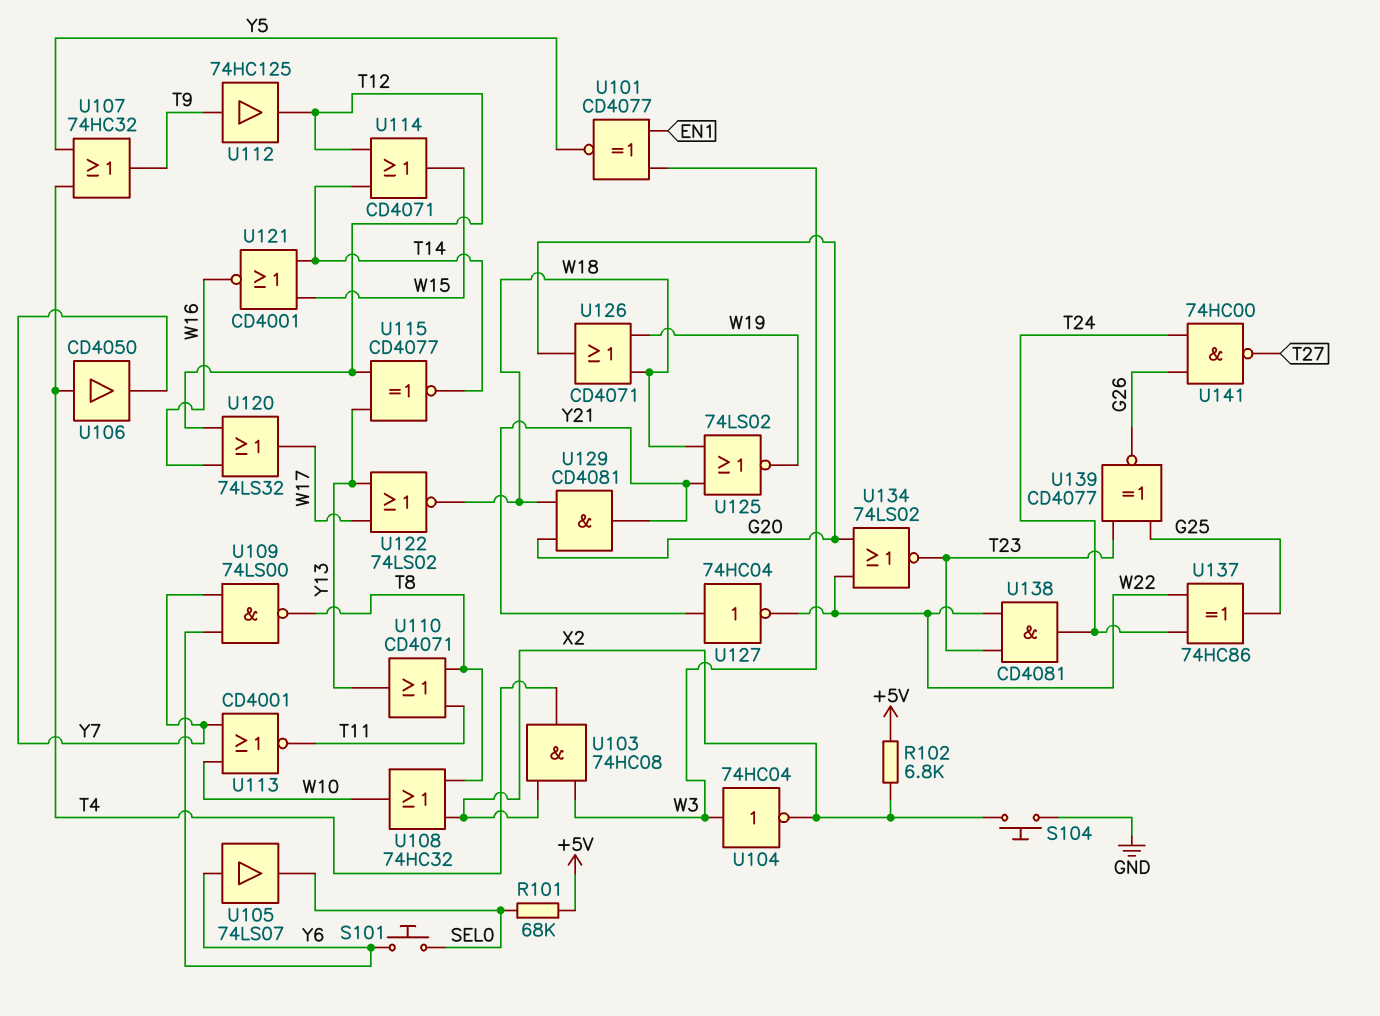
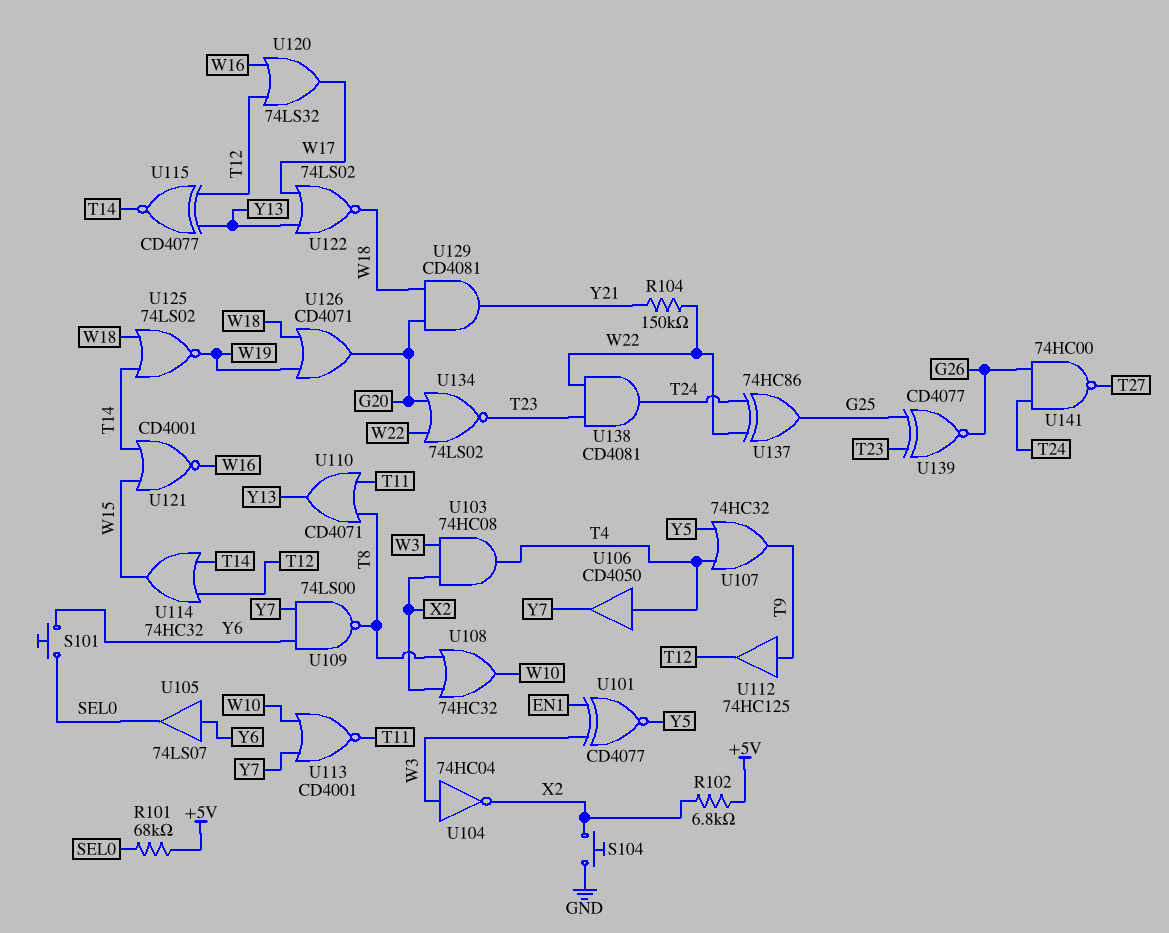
R104: none -> 150k (W22, Y21)
U114: OR CD4071 (in T12, in T14, out W15) -> OR 74HC32 (in T12, in T14, out W15)
U125: NOR 74LS02 (in W18, in Y21, out W19) -> NOR 74LS02 (in T14, in W18, out W19)
U127: NOT 74HC04 (in Y21, out W22) -> none

